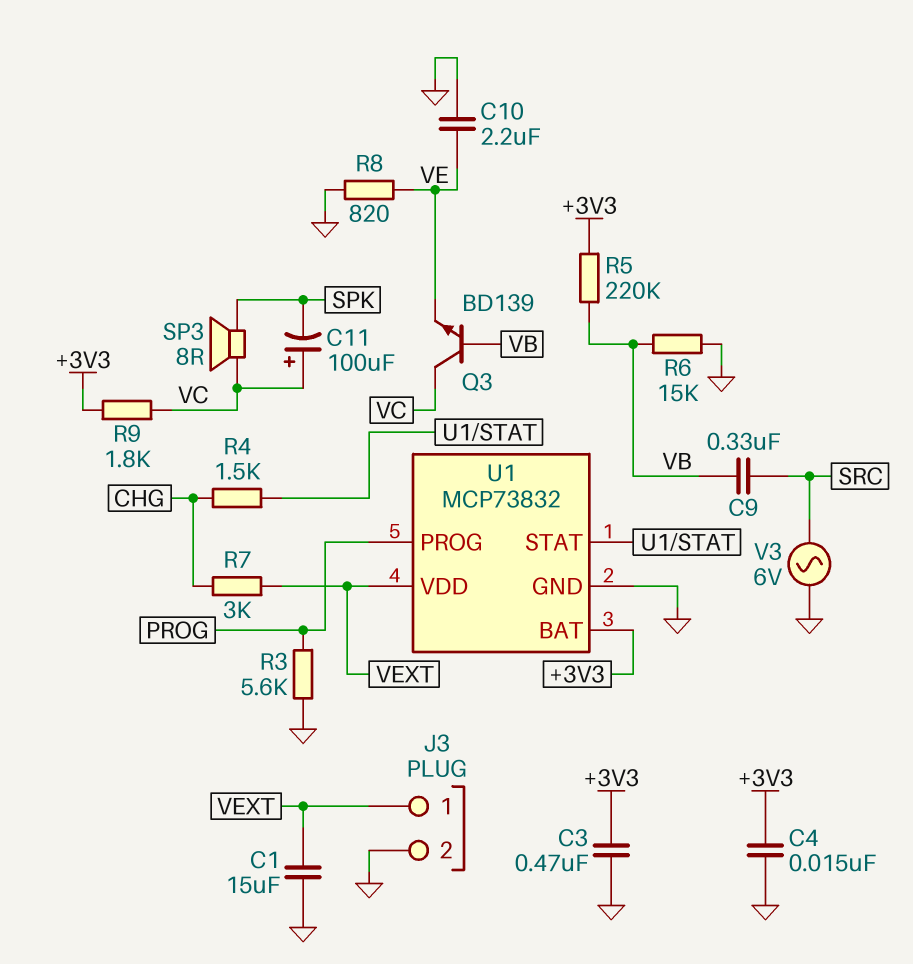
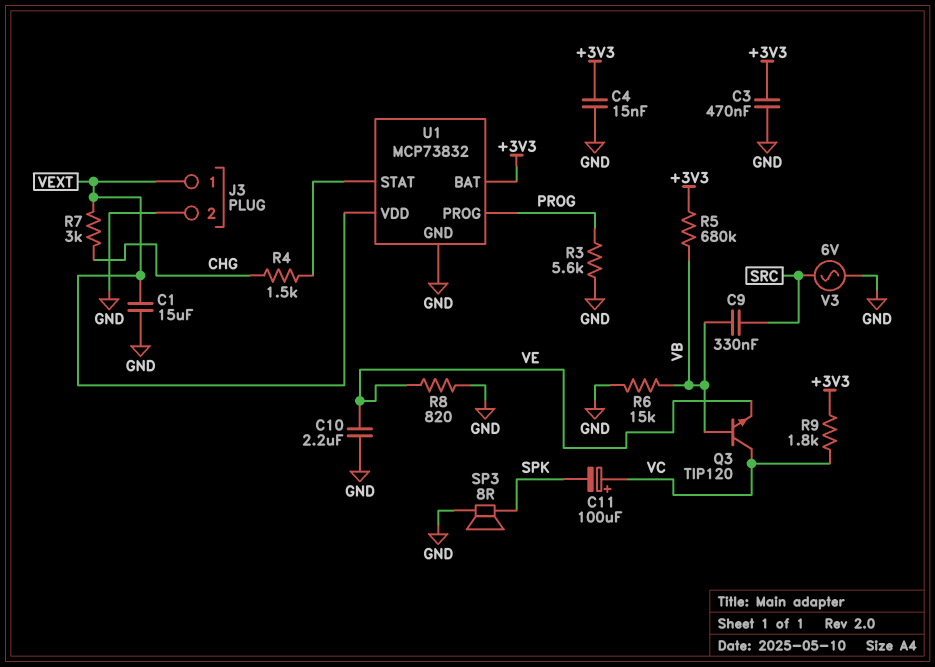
Q3: NPN BD139 (B VB, C VC, E VE) -> NPN TIP120 (B VB, C VC, E VE)
R5: 220k (+3V3, VB) -> 680k (+3V3, VB)
SP3: speaker 8R (SPK, VC) -> speaker 8R (GND, SPK)

